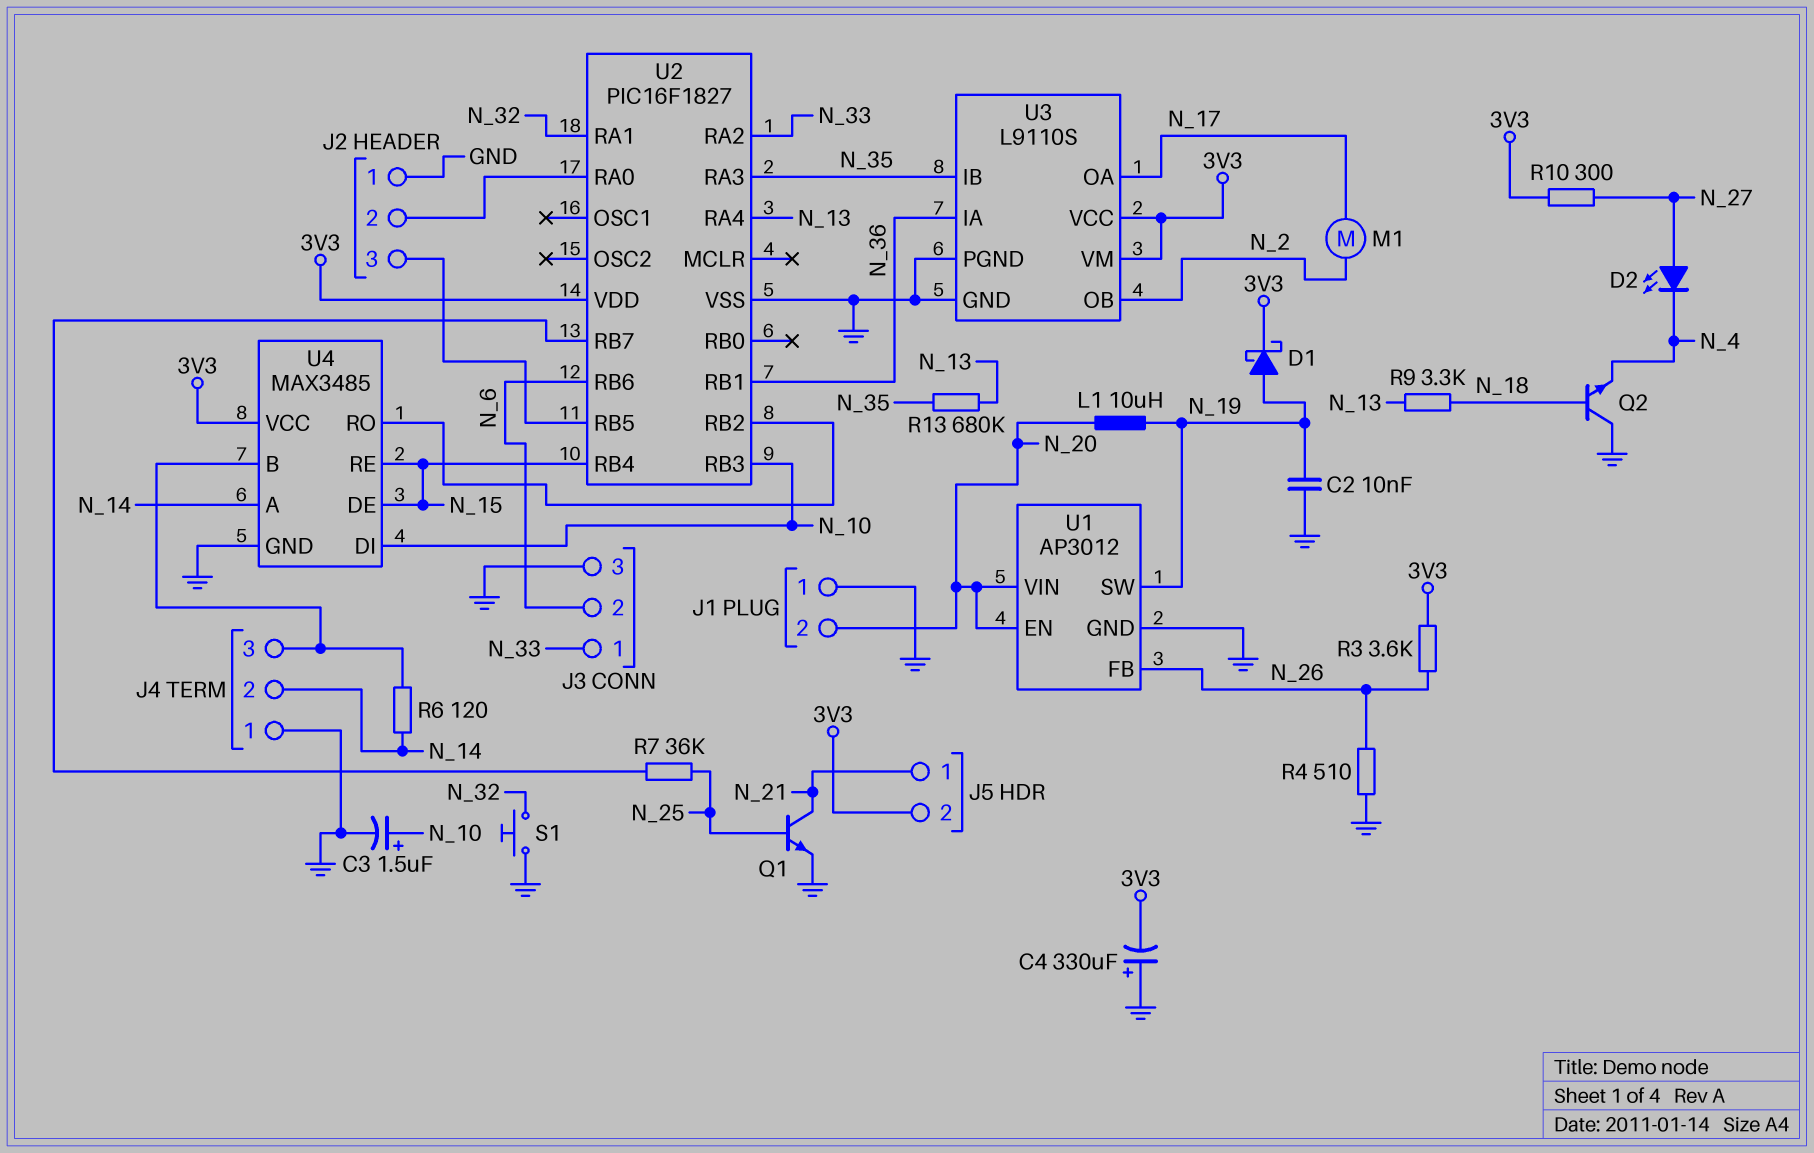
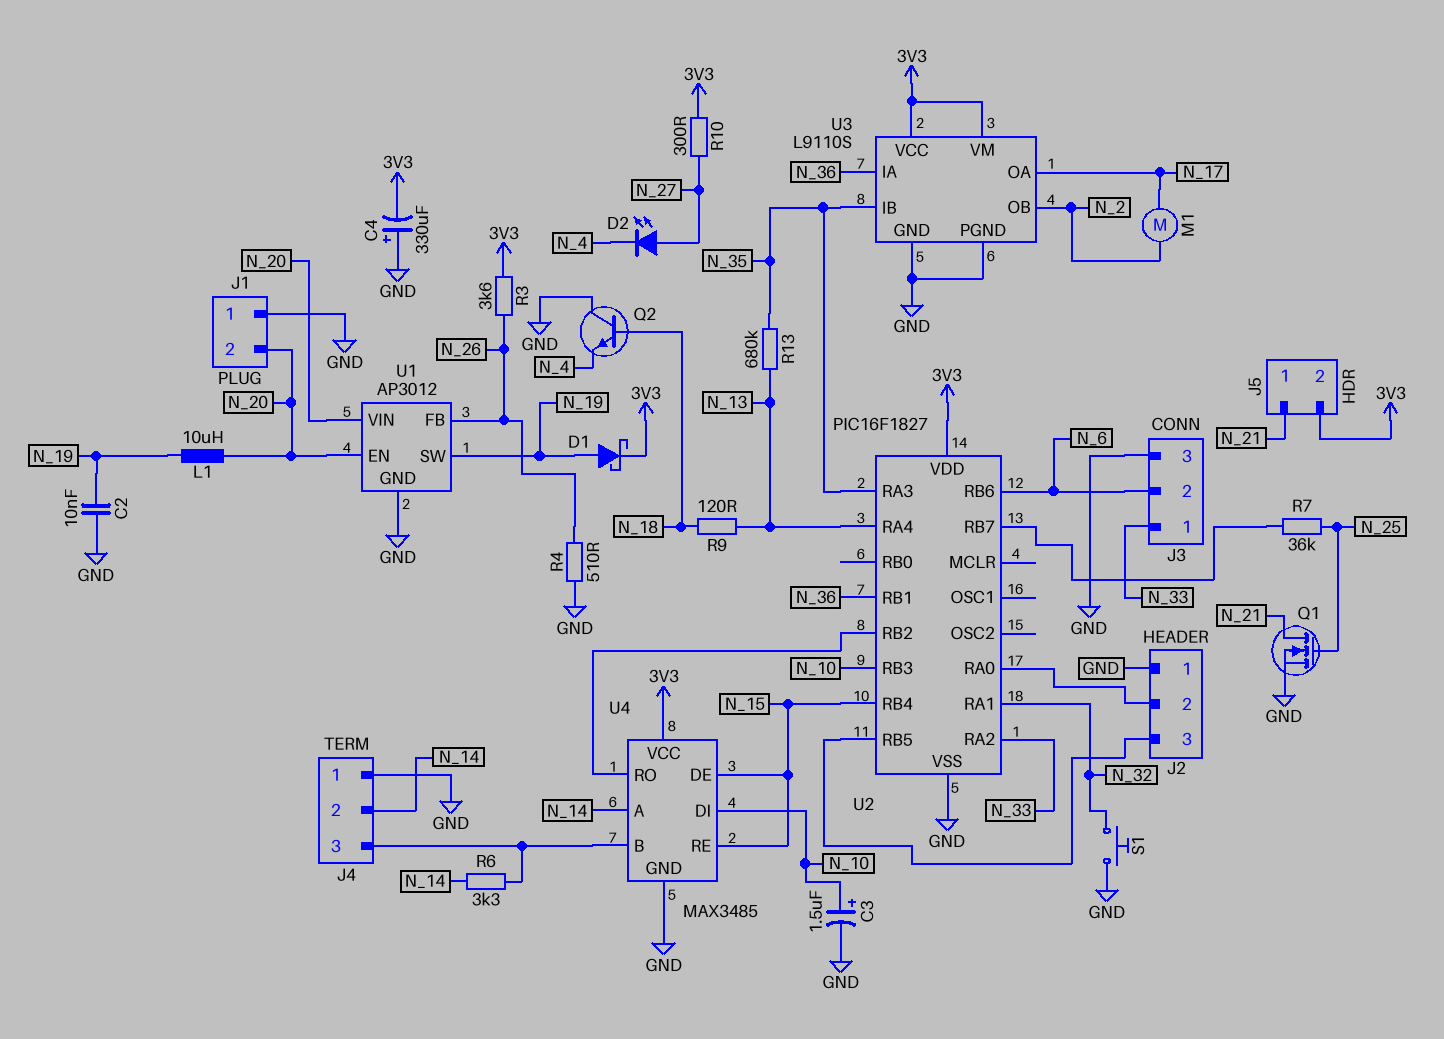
Q1: NPN (B N_25, C N_21, E GND) -> NMOS (G N_25, D N_21, S GND)
R6: 120 (J4/3, N_14) -> 3.3k (J4/3, N_14)
R9: 3.3k (N_13, N_18) -> 120 (N_13, N_18)

